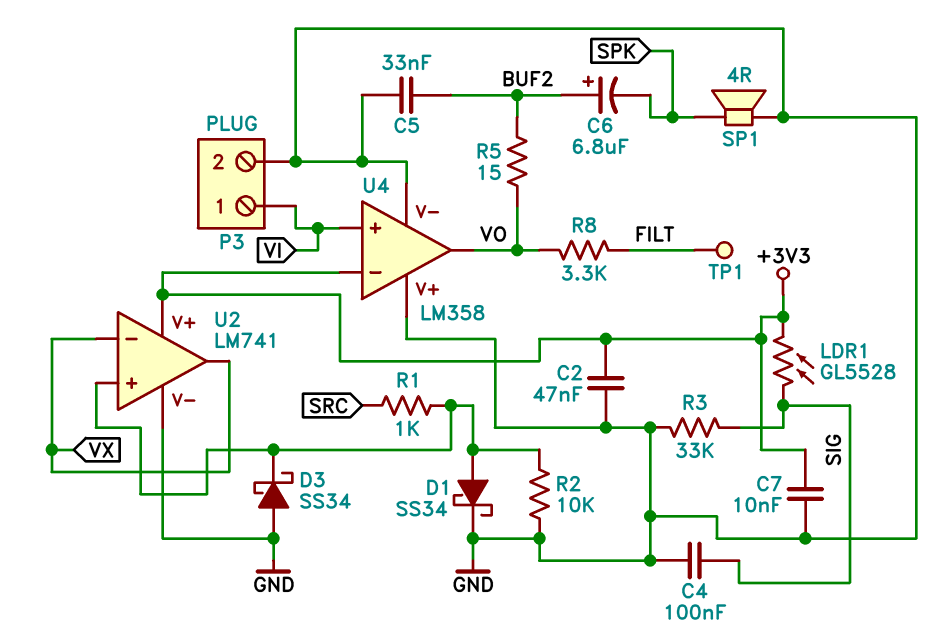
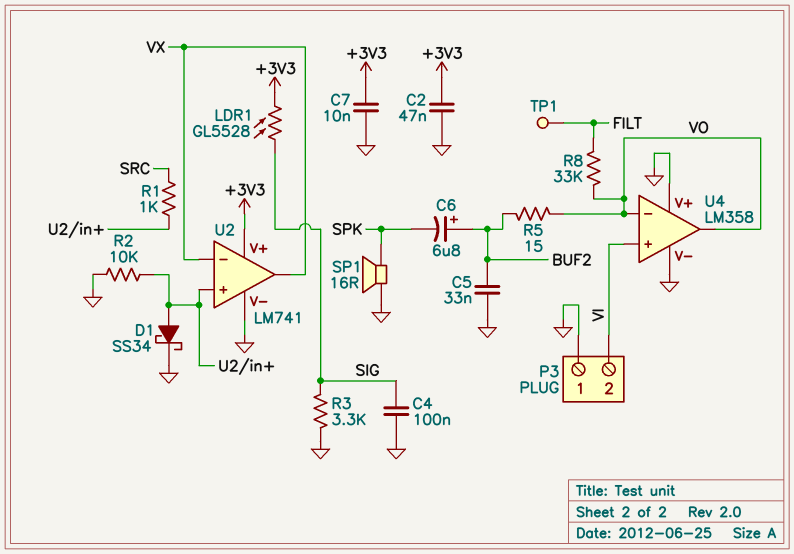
D3: schottky SS34 (A GND, K U2/in+) -> none
P3 pin 1: VI -> GND
P3 pin 2: GND -> VI
R3: 33k (GND, SIG) -> 3.3k (GND, SIG)
R8: 3.3k (FILT, VO) -> 33k (FILT, VO)
SP1: speaker 4R (GND, SPK) -> speaker 16R (GND, SPK)
U4 pin in-: +3V3 -> VO

